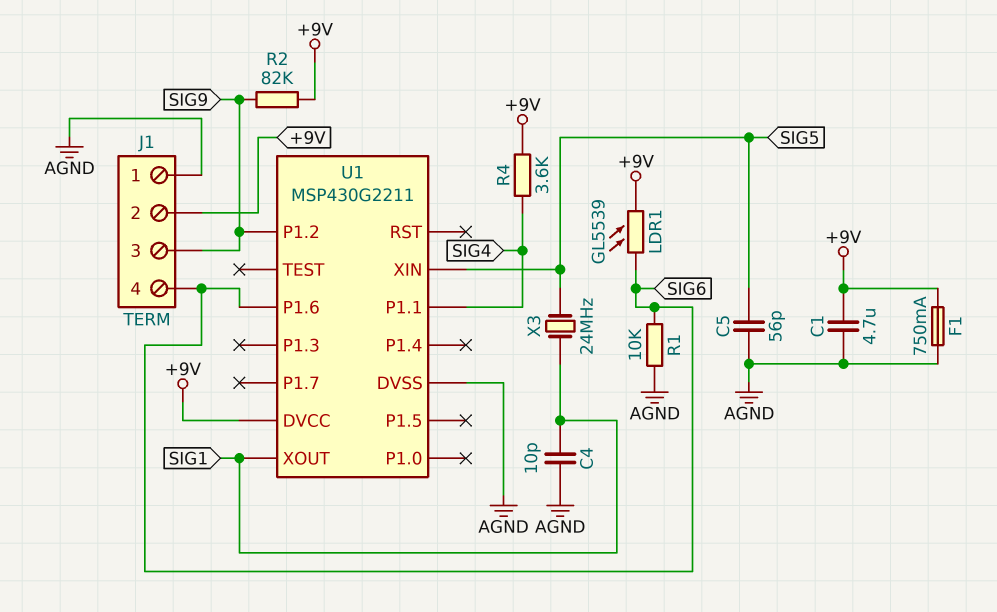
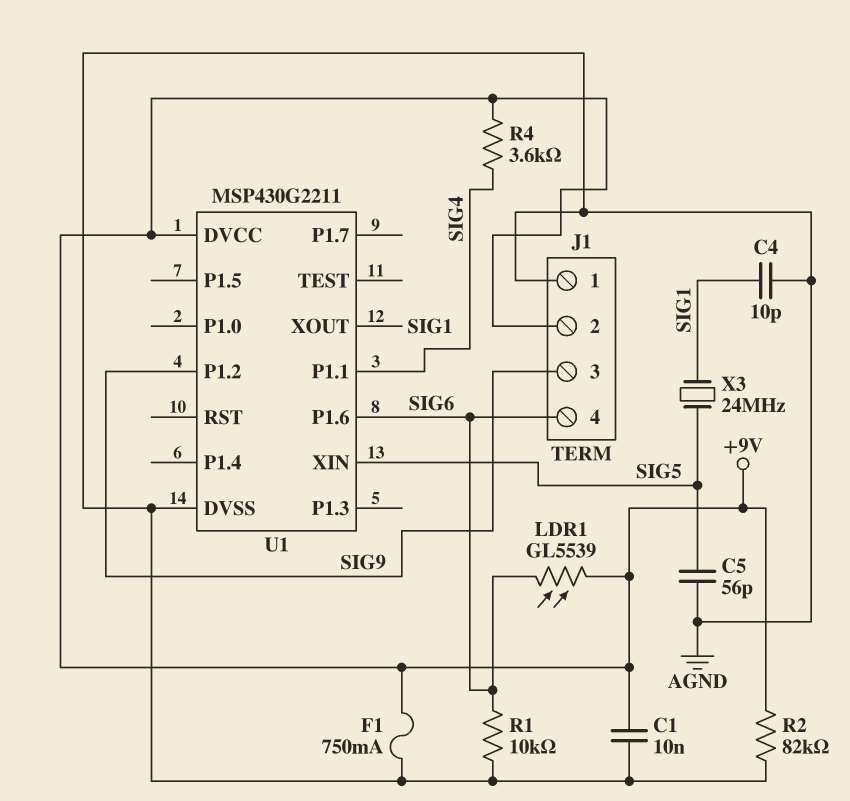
C1: 4.7uF (+9V, AGND) -> 10nF (+9V, AGND)
R2: 82k (+9V, SIG9) -> 82k (+9V, AGND)

